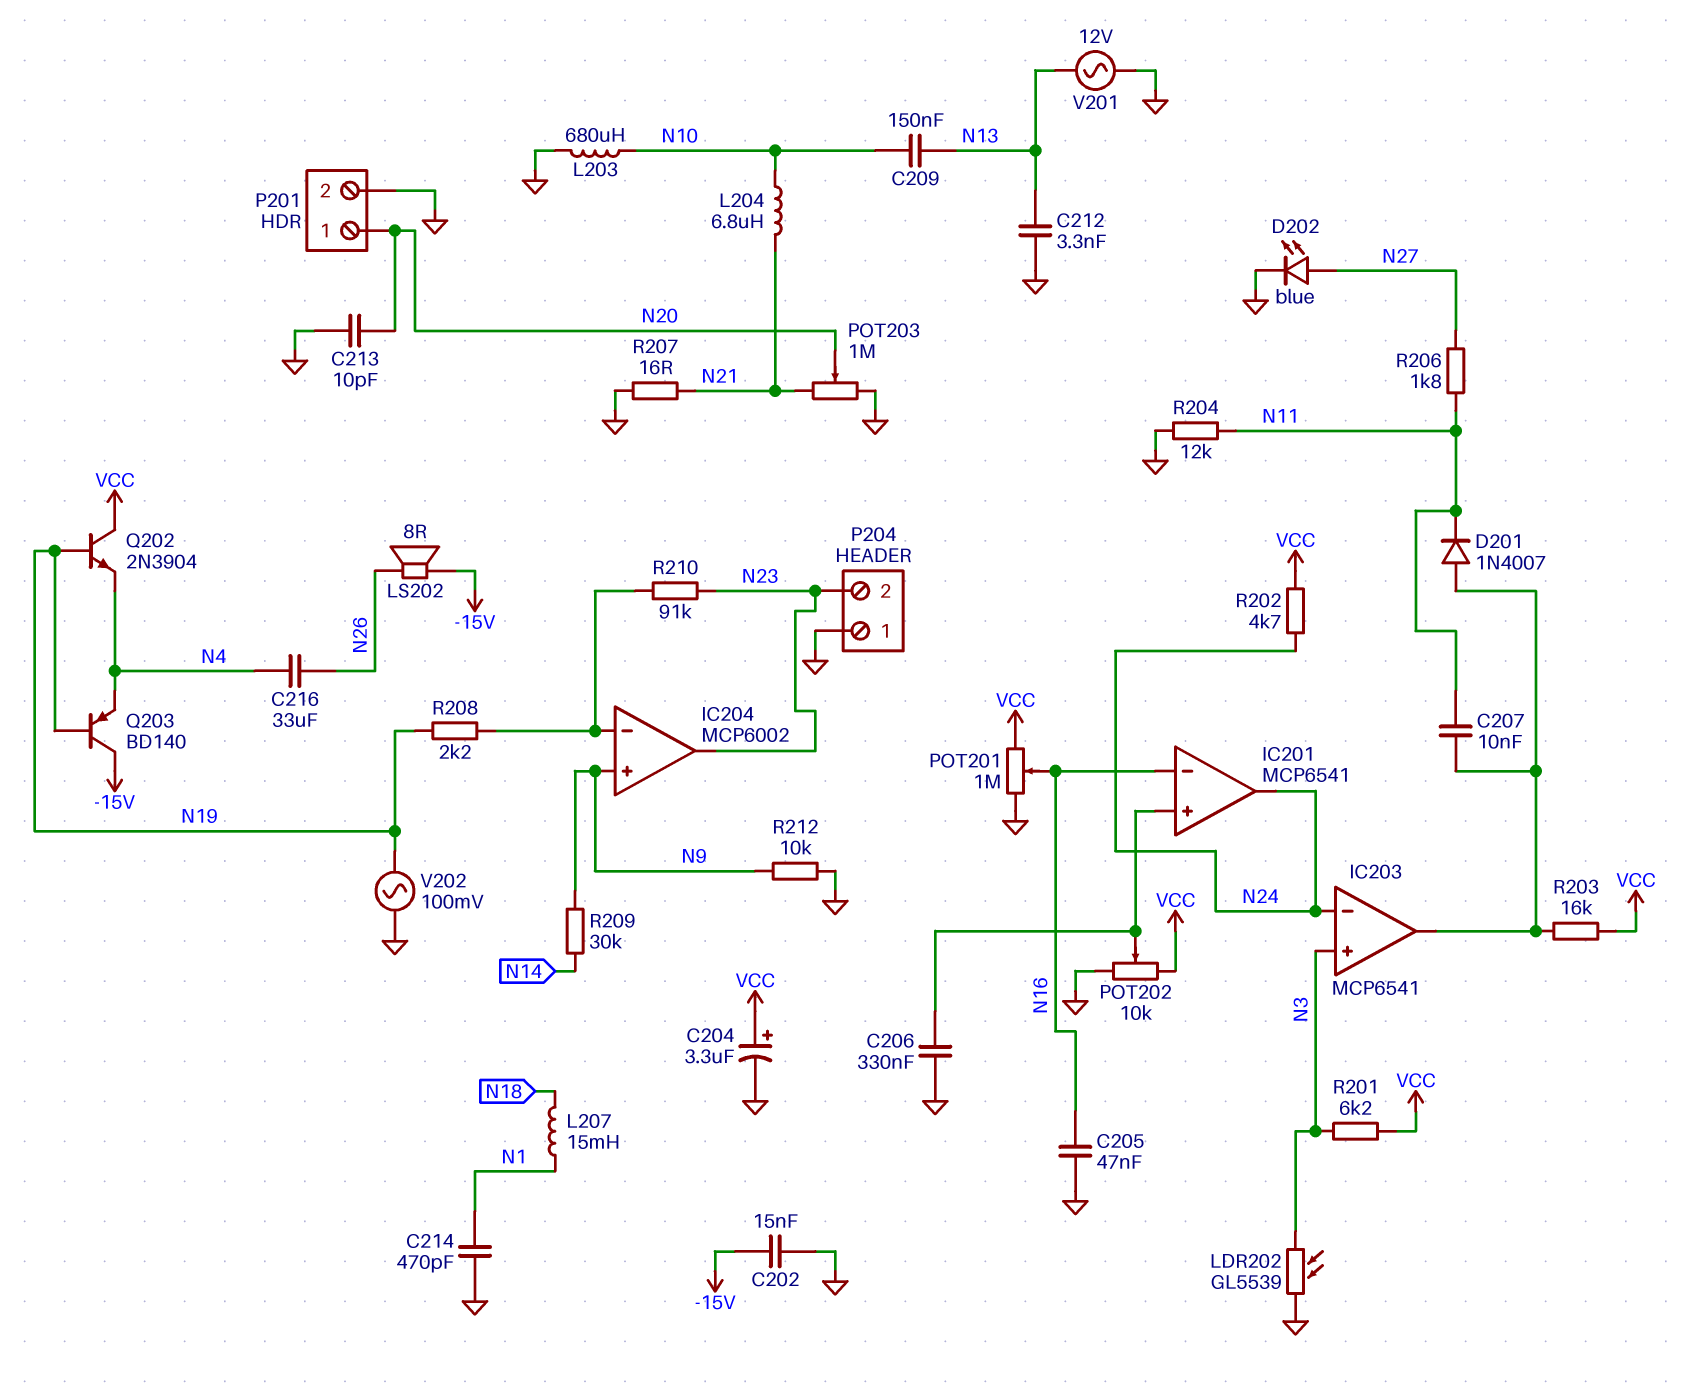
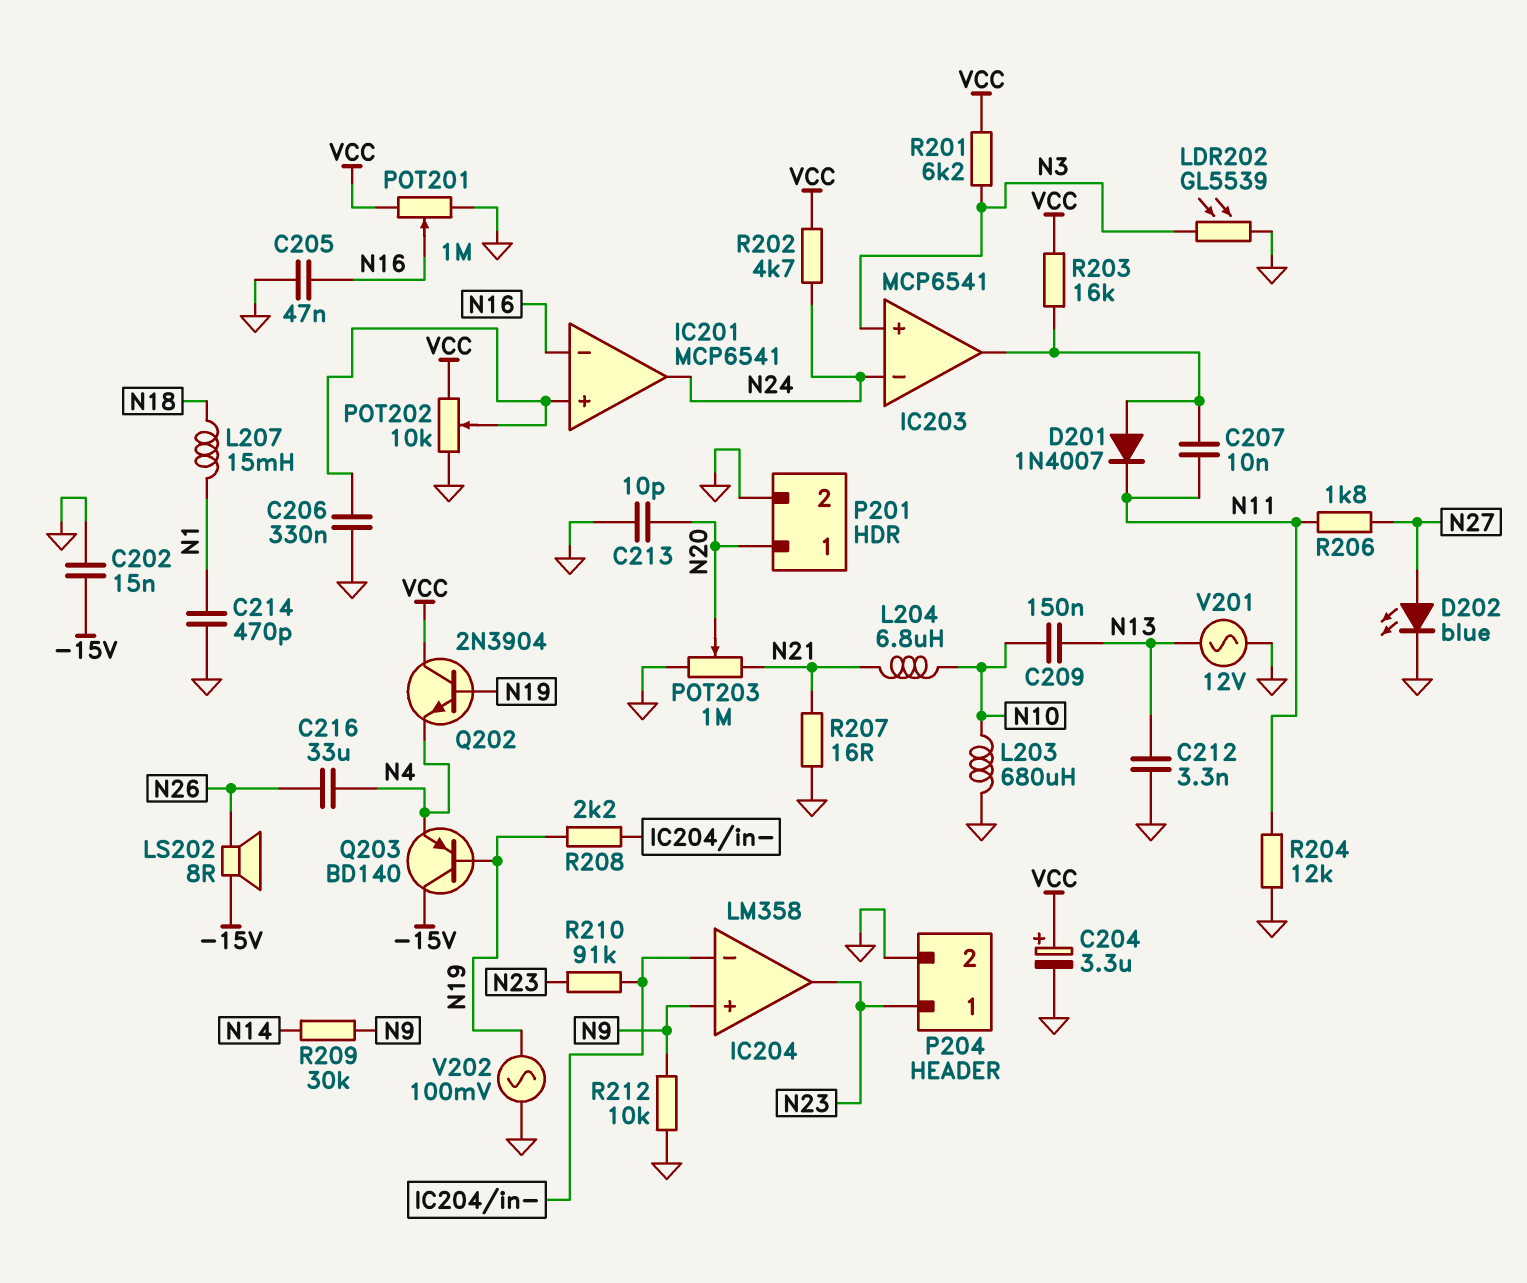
IC204: MCP6002 -> LM358
P204 pin 1: GND -> N23
P204 pin 2: N23 -> GND

